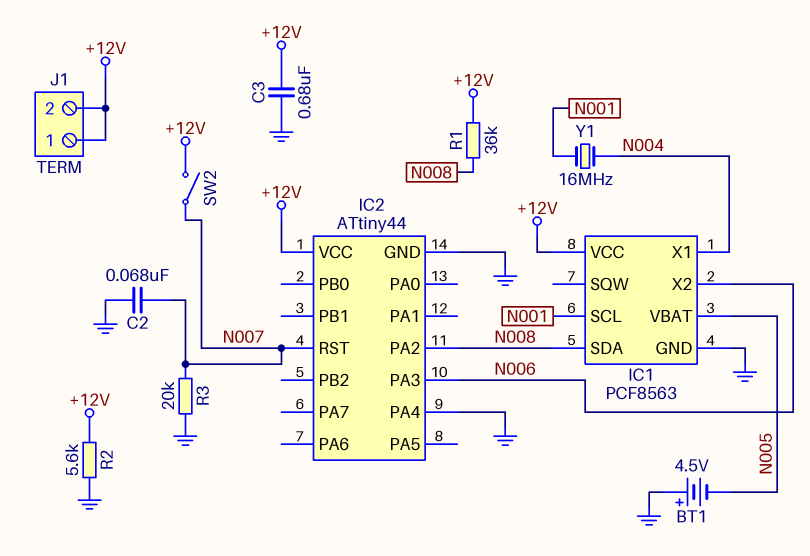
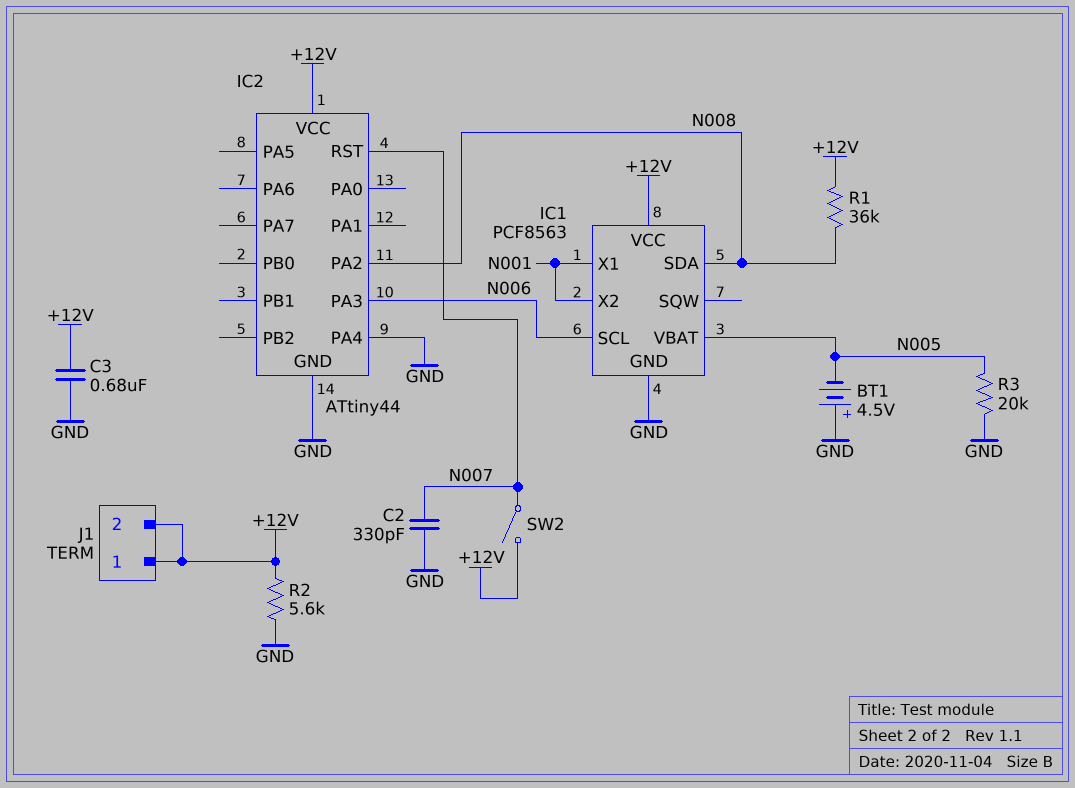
C2: 68nF (GND, N007) -> 330pF (GND, N007)
IC1 pin SCL: N001 -> N006
IC1 pin X1: N004 -> N001
IC1 pin X2: N006 -> N001
R3: 20k (GND, N007) -> 20k (GND, N005)
Y1: 16MHz (N001, N004) -> none

